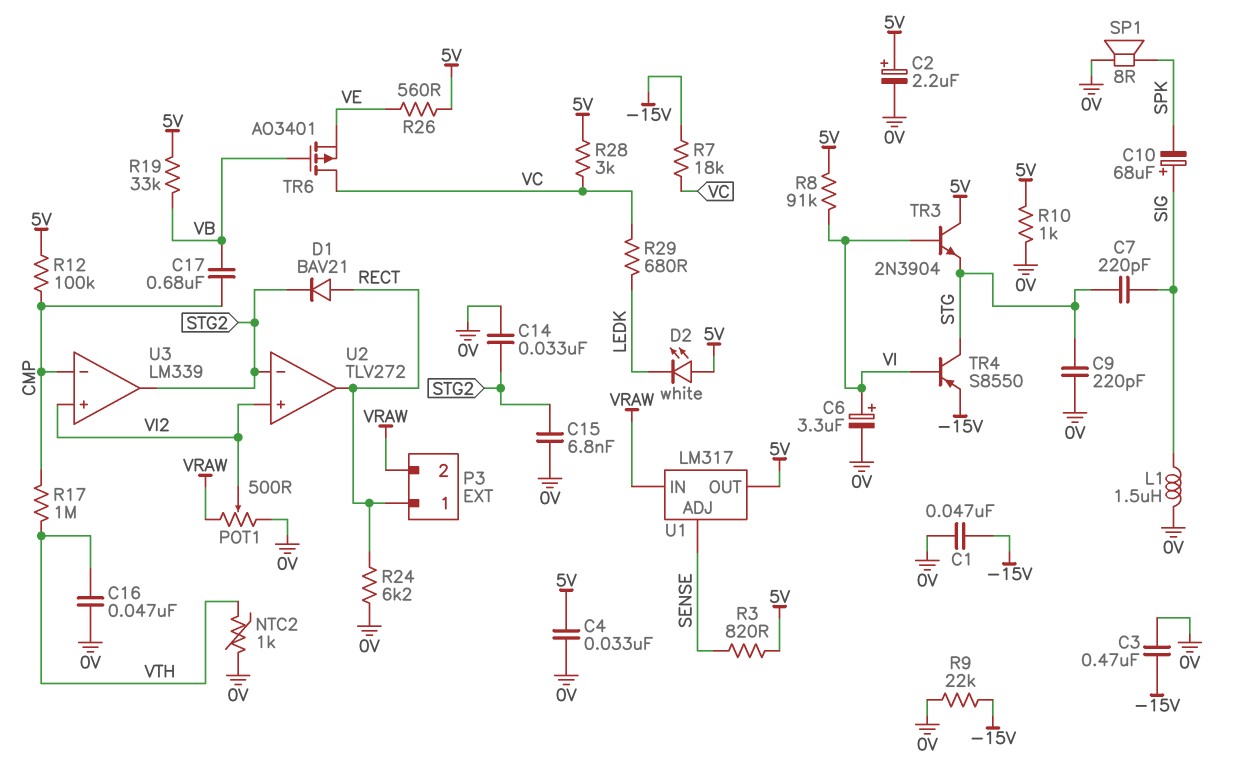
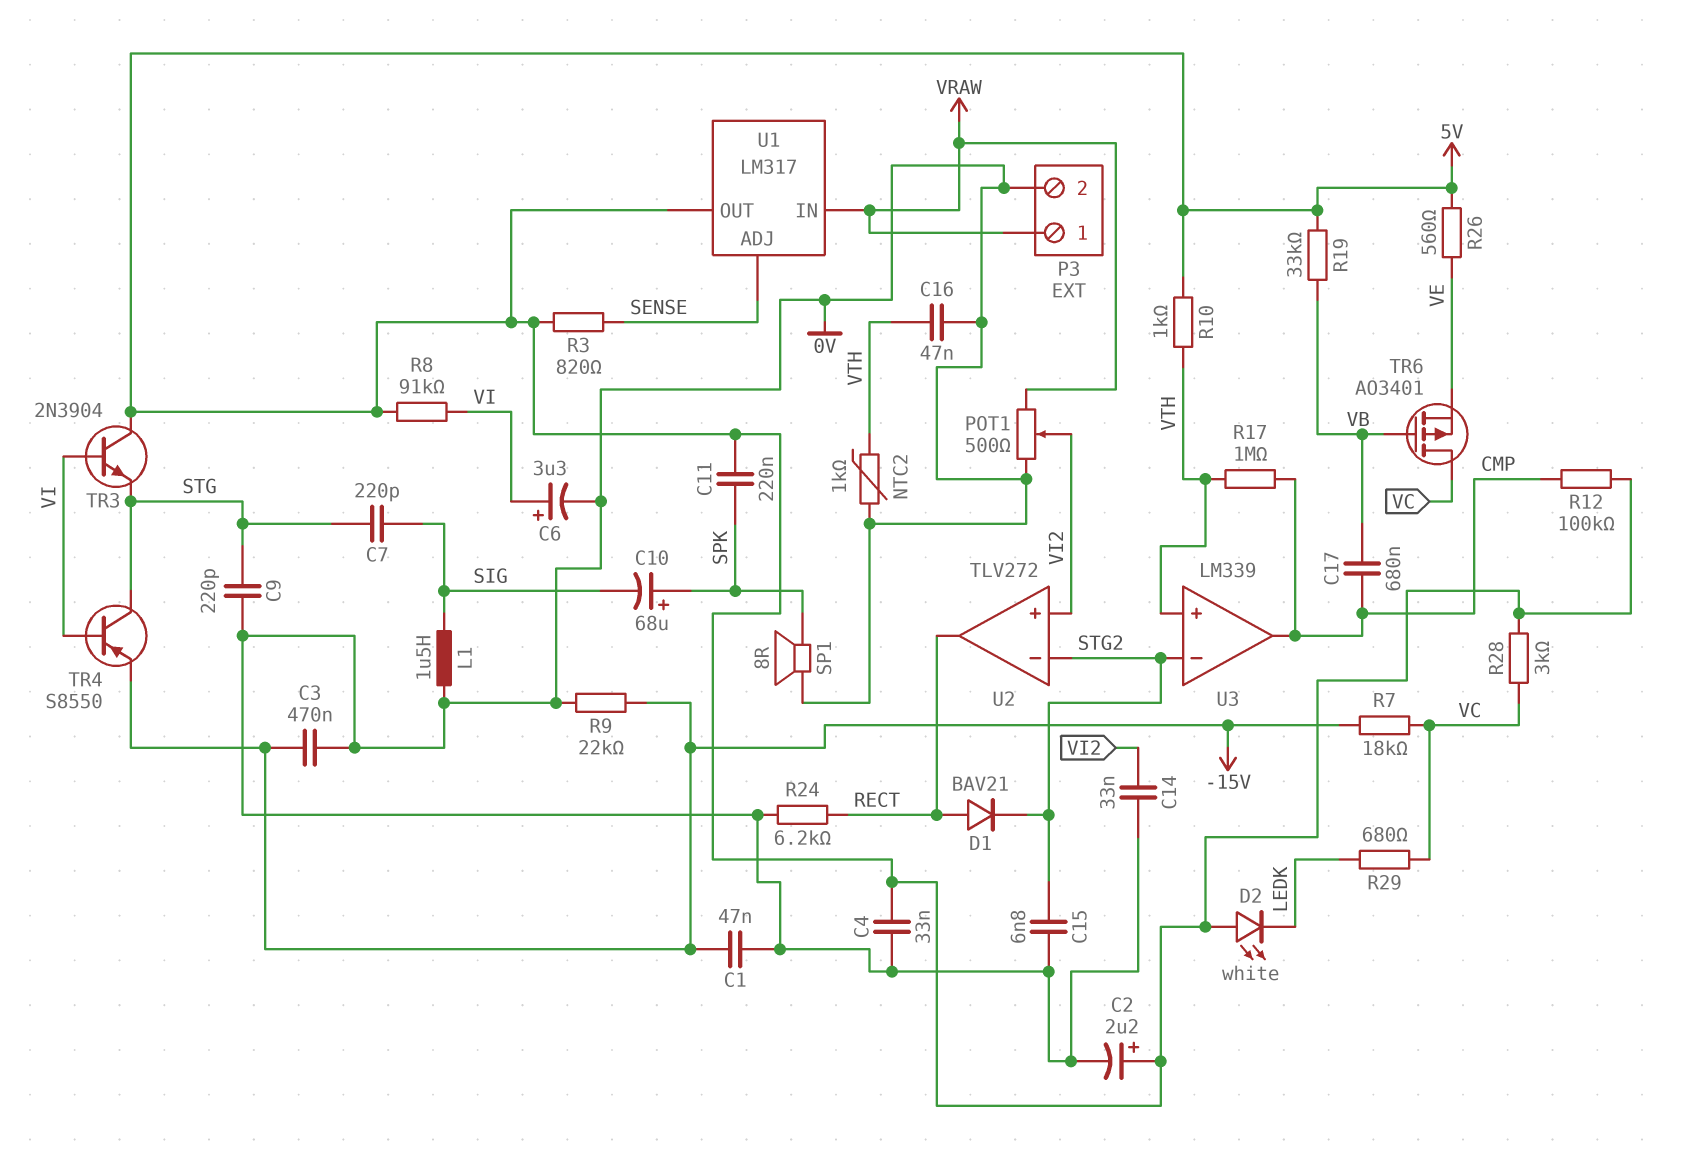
C10: 68uF (plus SIG, minus SPK) -> 68uF (plus SPK, minus SIG)
C11: none -> 220nF (5V, SPK)
C14: 33nF (0V, STG2) -> 33nF (0V, VI2)
P3 pin 1: RECT -> VRAW
P3 pin 2: VRAW -> 0V
R10: 1k (0V, 5V) -> 1k (5V, VTH)
U3 pin in+: VI2 -> VTH
U3 pin in-: CMP -> STG2
U3 pin out: STG2 -> CMP

